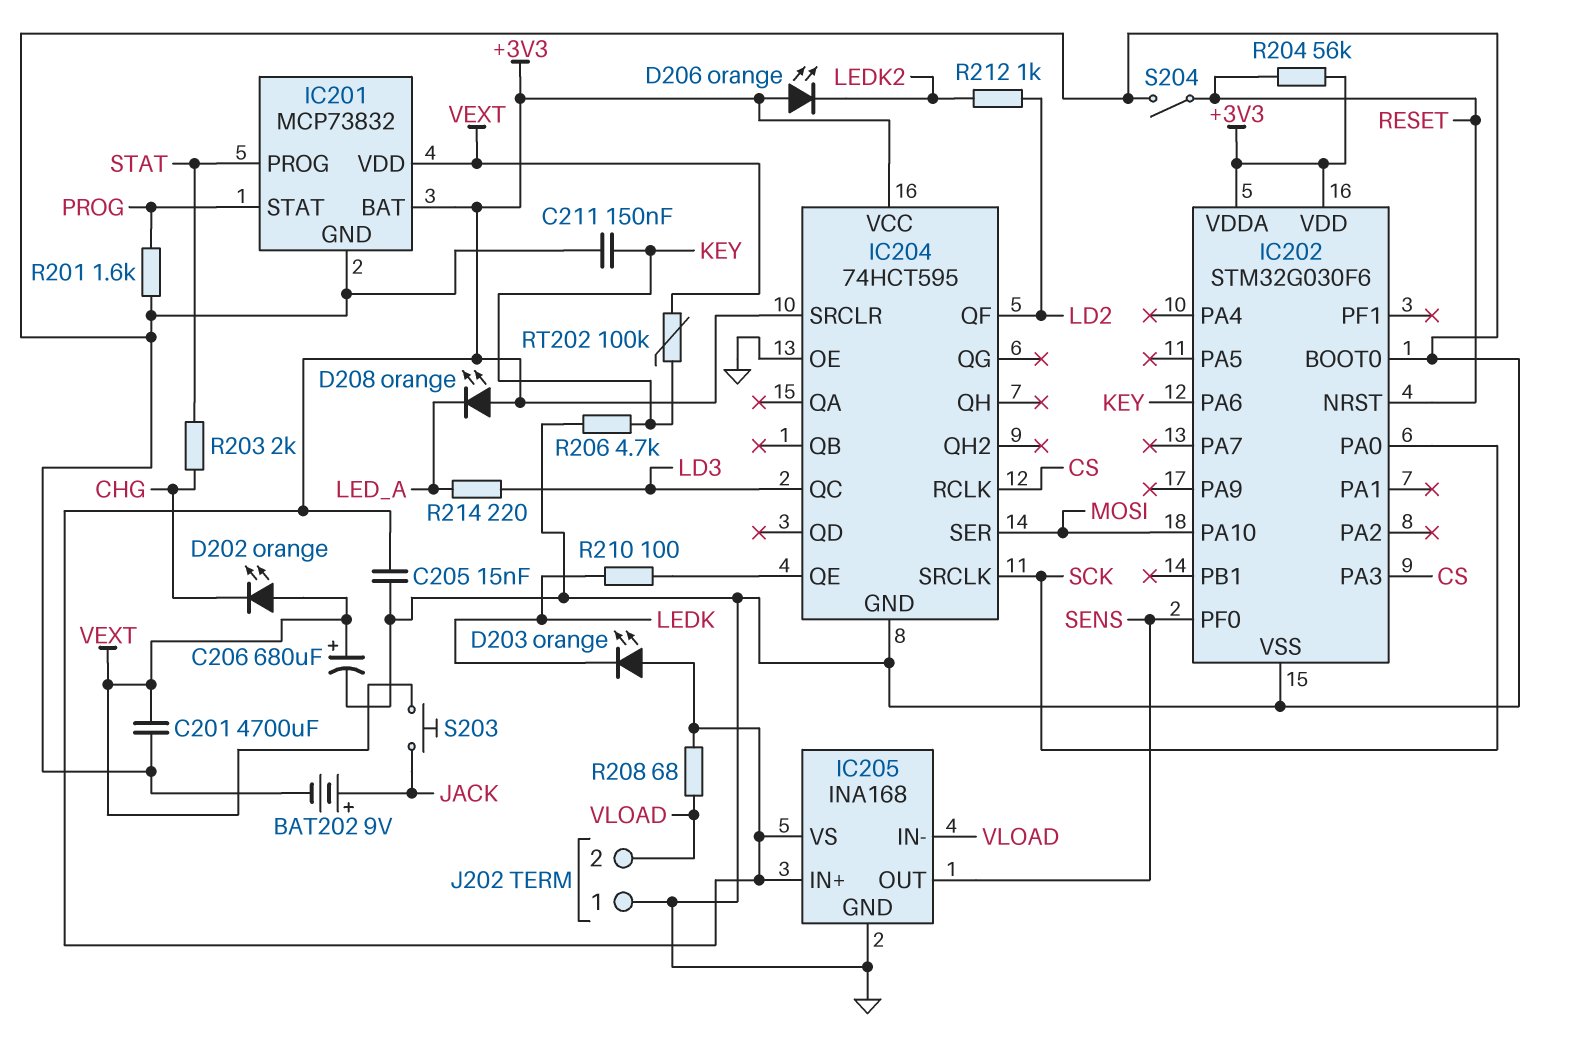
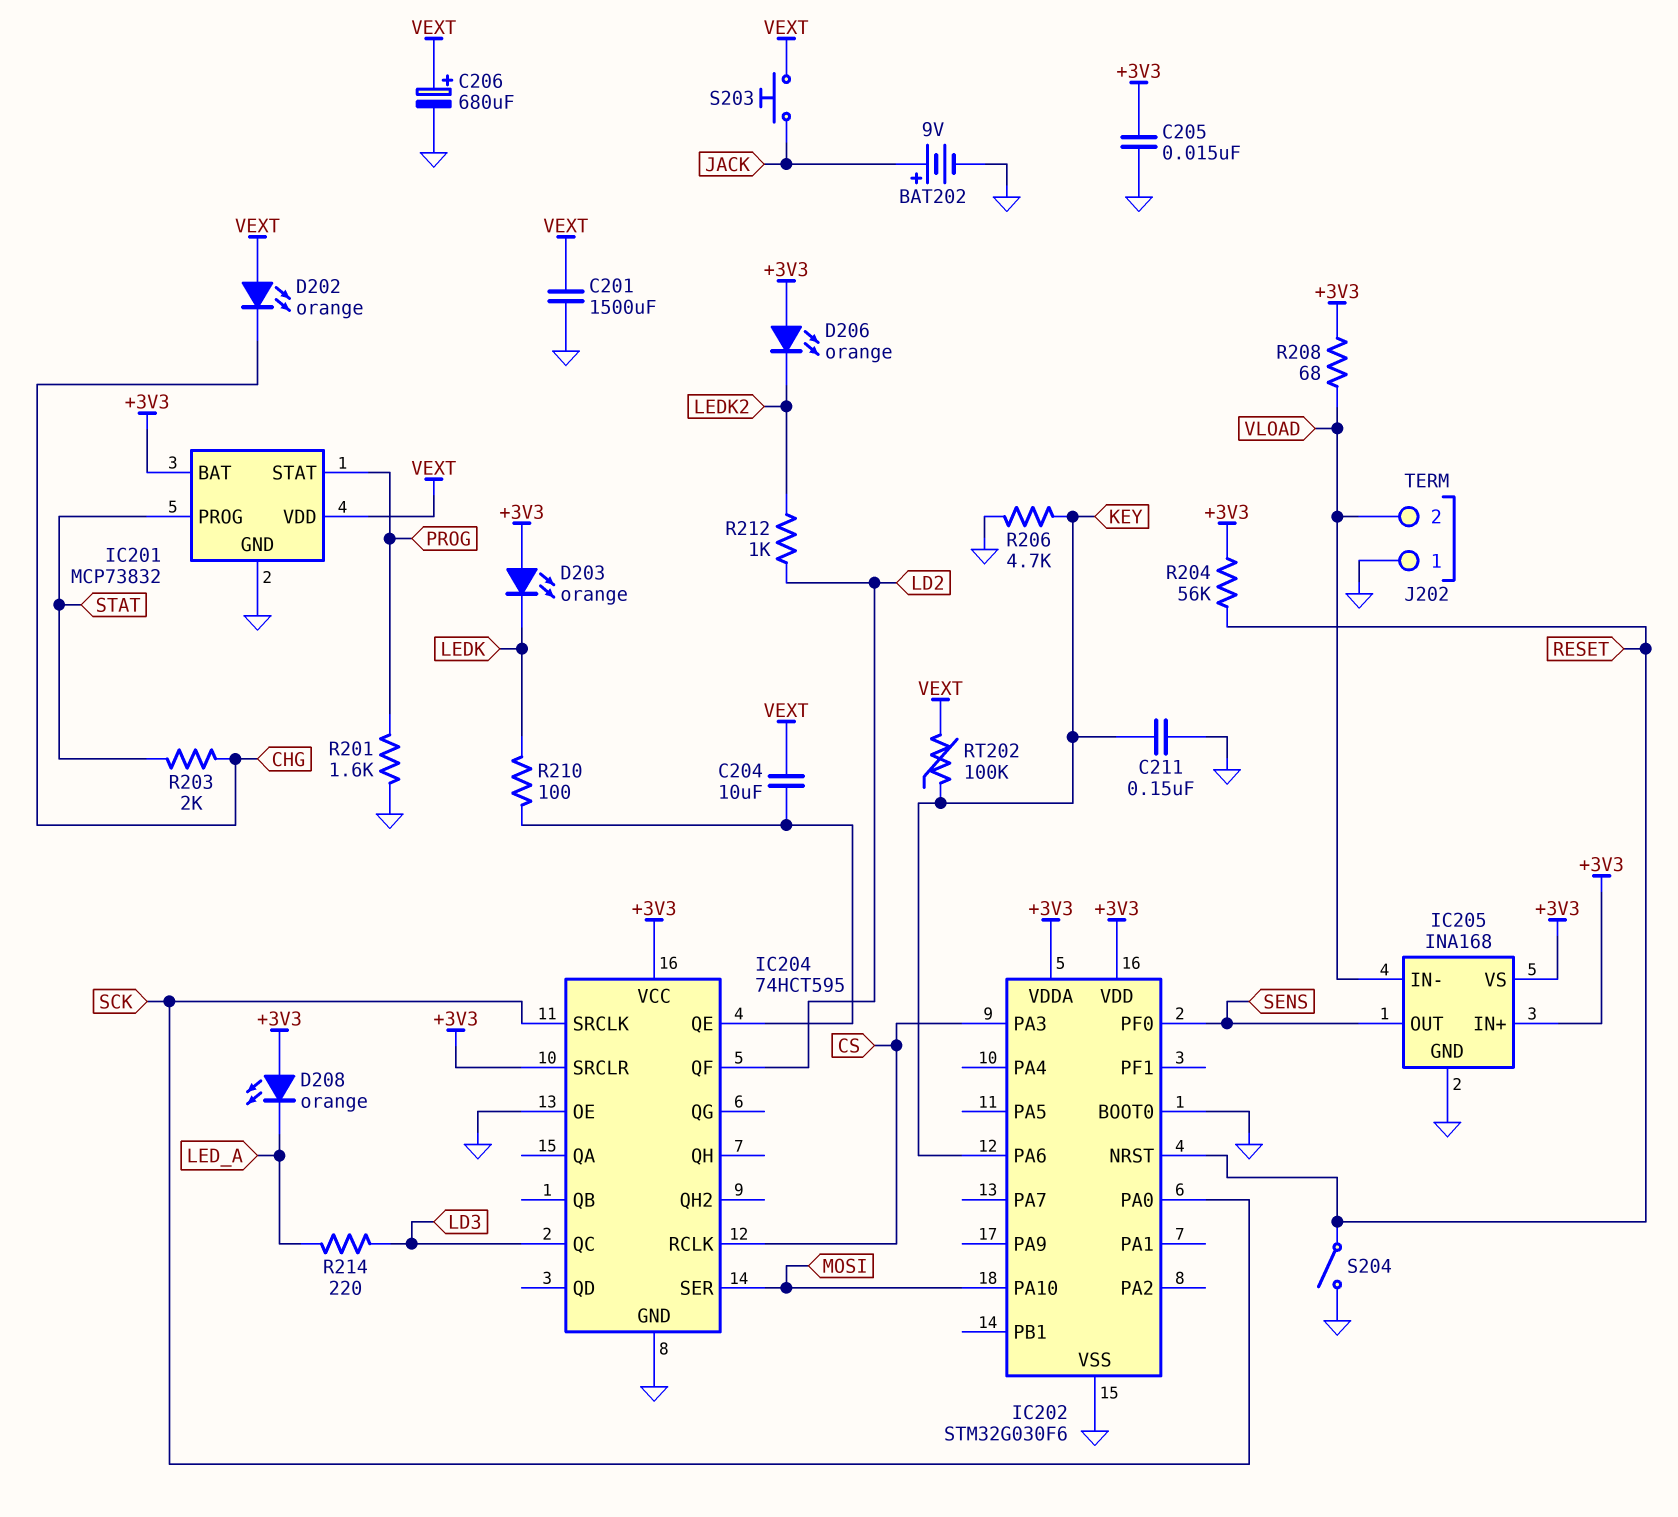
C201: 4700uF (GND, VEXT) -> 1500uF (GND, VEXT)
C204: none -> 10uF (IC204/QE, VEXT)

